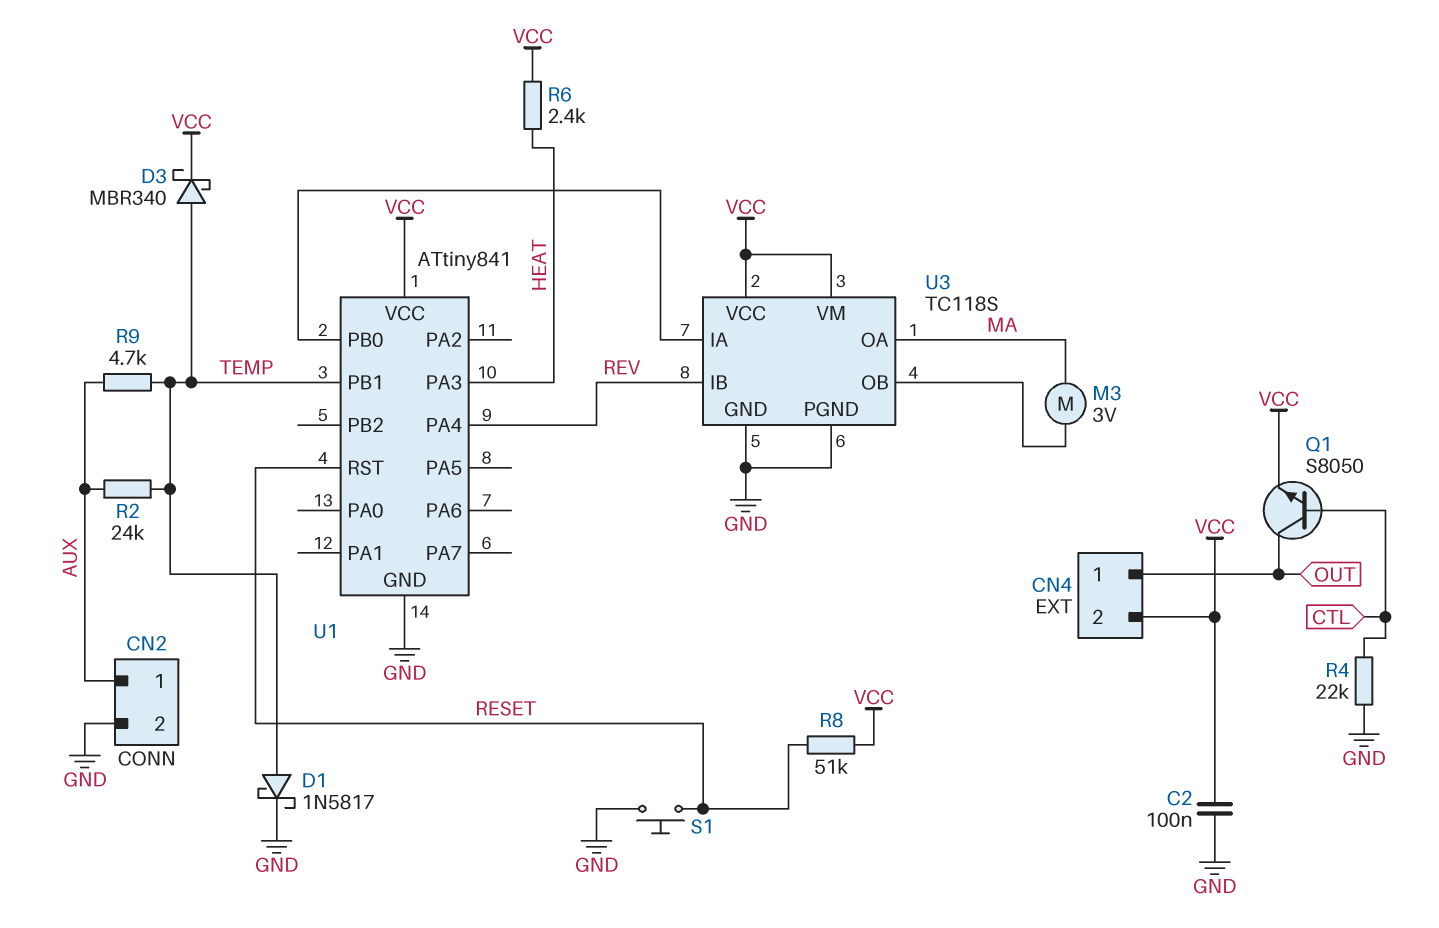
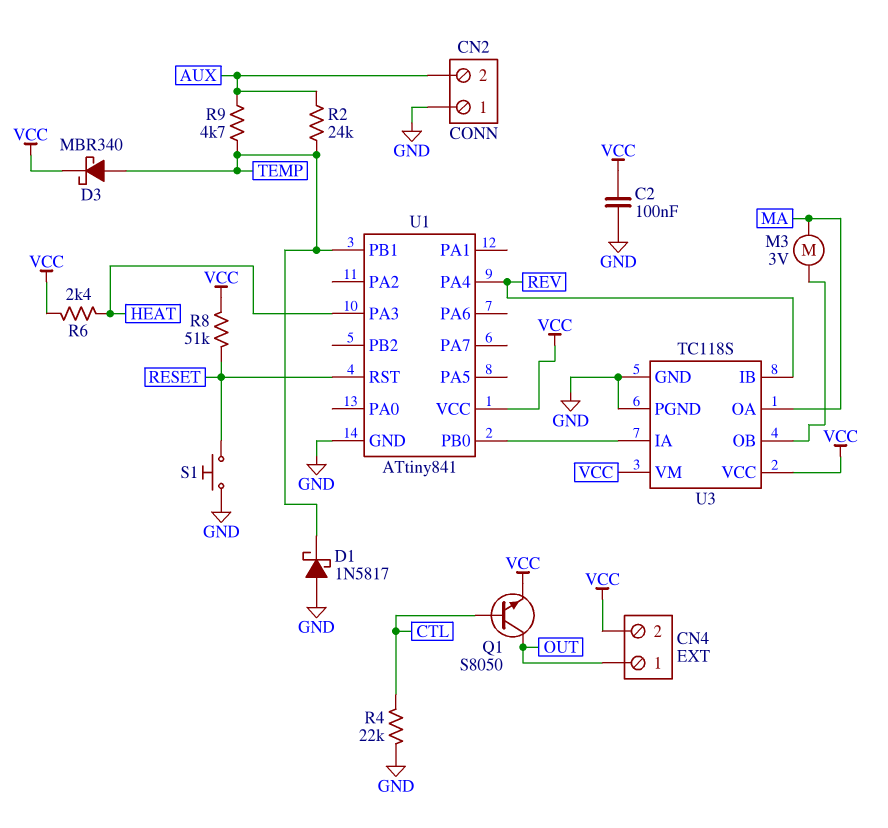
CN2 pin 1: AUX -> GND
CN2 pin 2: GND -> AUX
D1: schottky 1N5817 (A TEMP, K GND) -> schottky 1N5817 (A GND, K TEMP)

